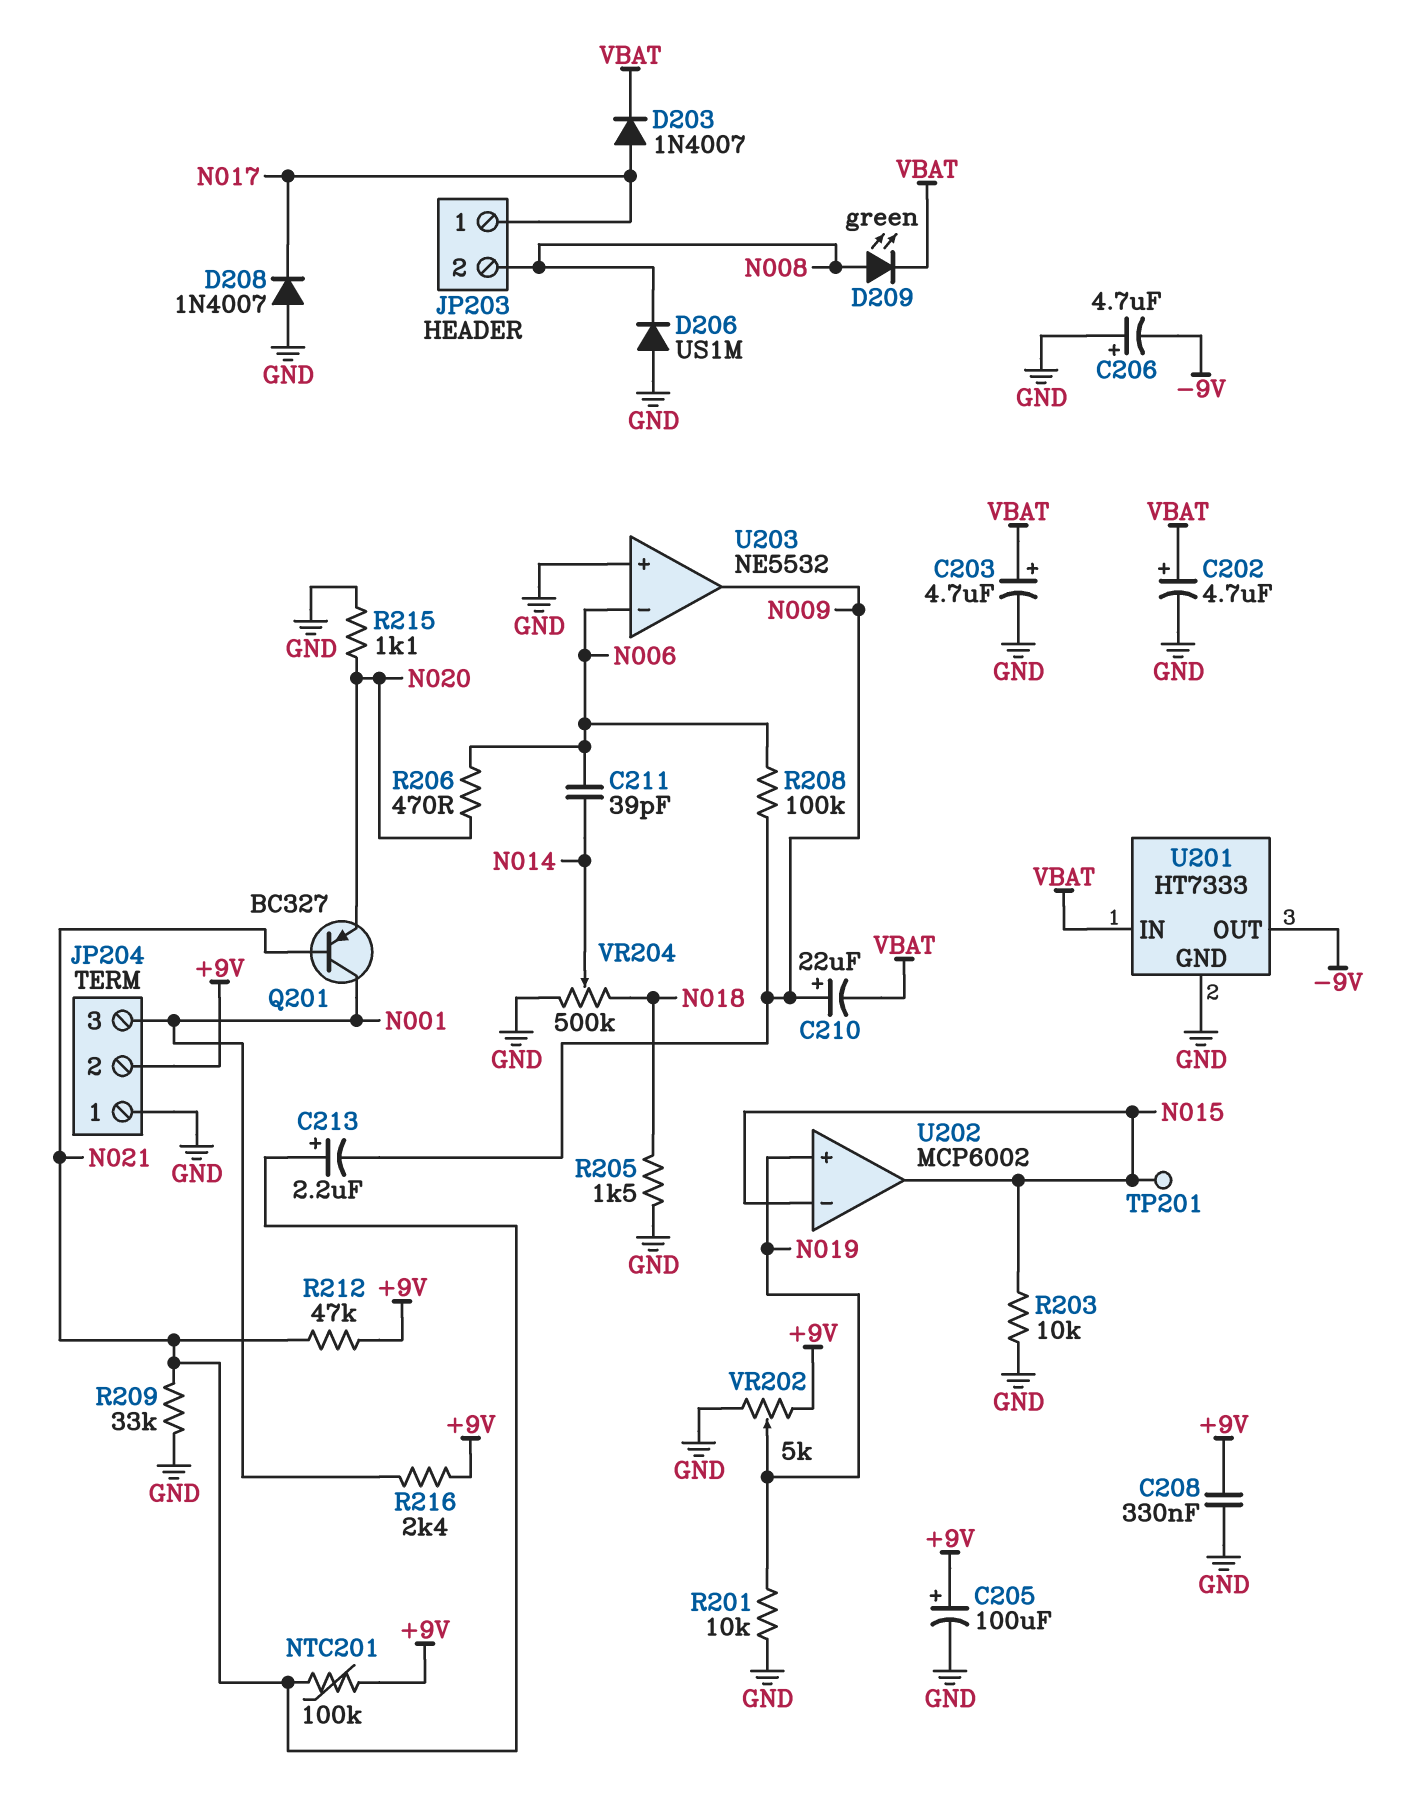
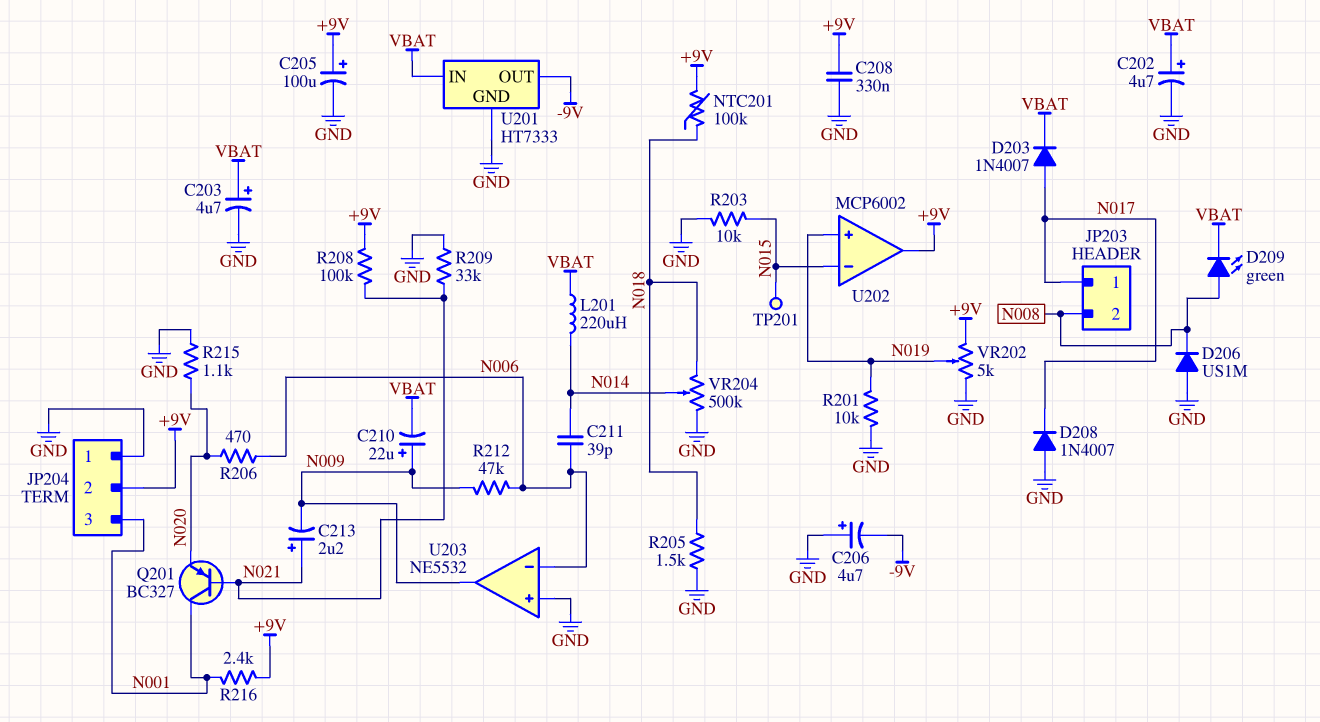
L201: none -> 220uH (N014, VBAT)
NTC201: 100k (+9V, N021) -> 100k (+9V, N018)
R208: 100k (N006, N009) -> 100k (+9V, N021)
R212: 47k (+9V, N021) -> 47k (N006, N009)
U202 pin out: N015 -> +9V

